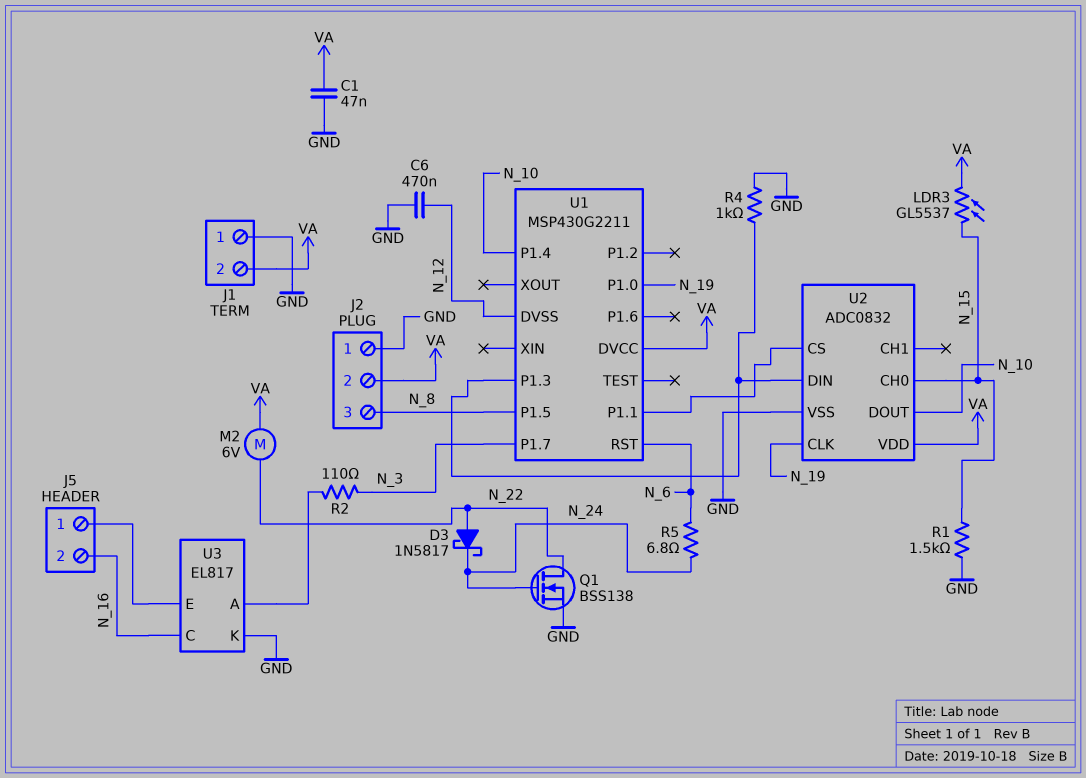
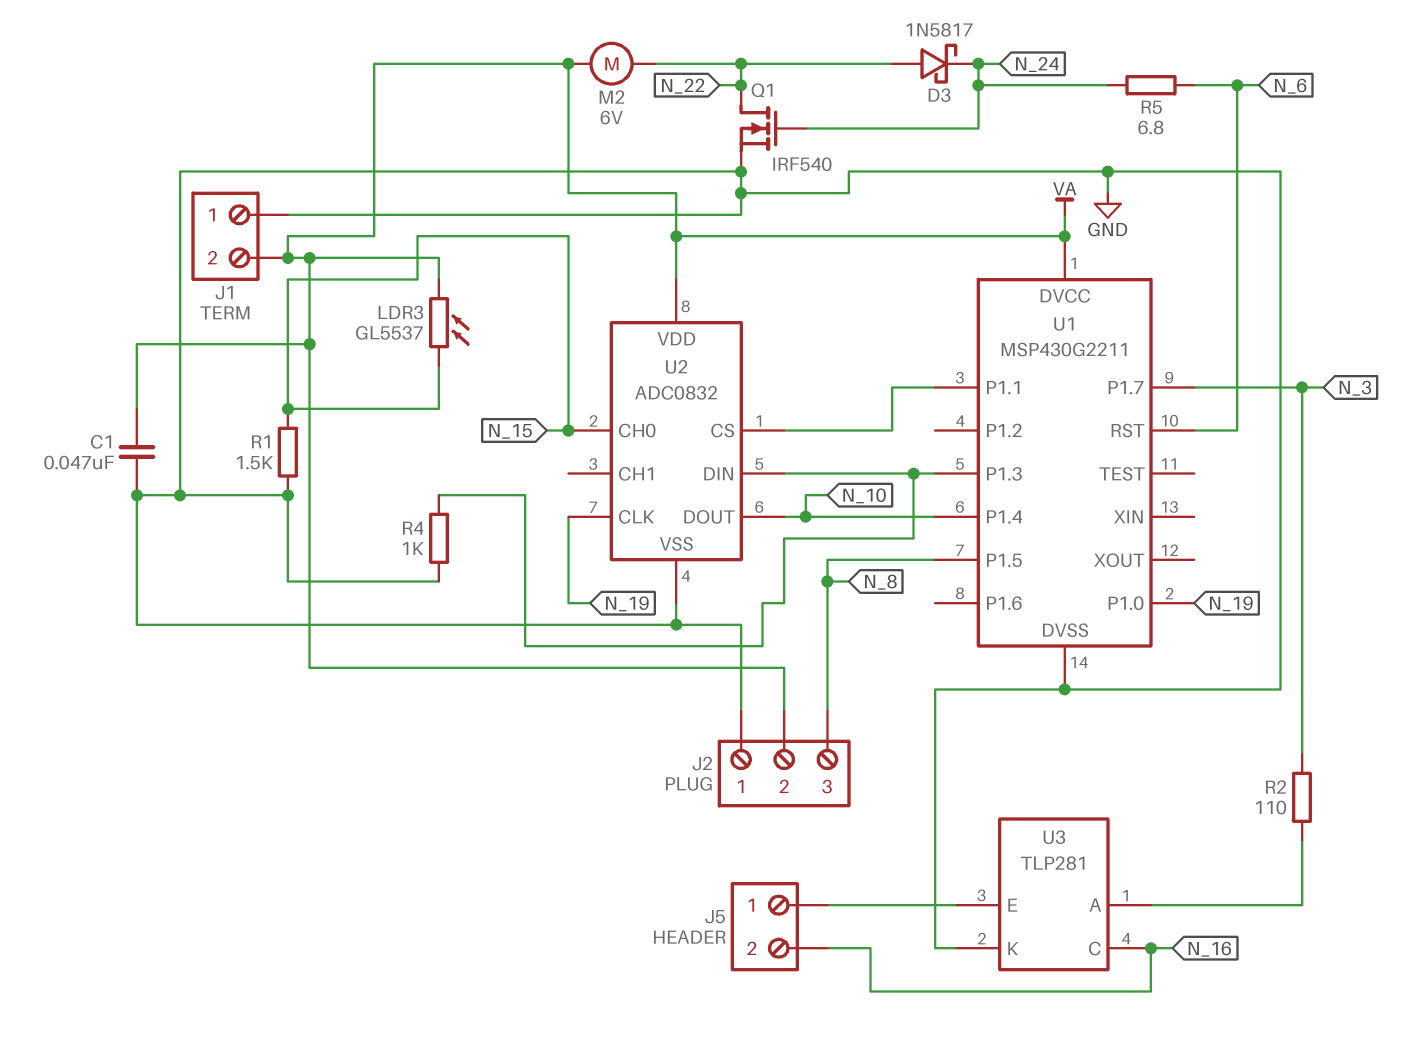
C6: 470nF (GND, N_12) -> none
Q1: NMOS BSS138 (G N_24, D N_22, S GND) -> NMOS IRF540 (G N_24, D N_22, S GND)
U1 pin DVSS: N_12 -> GND
U3: EL817 -> TLP281

